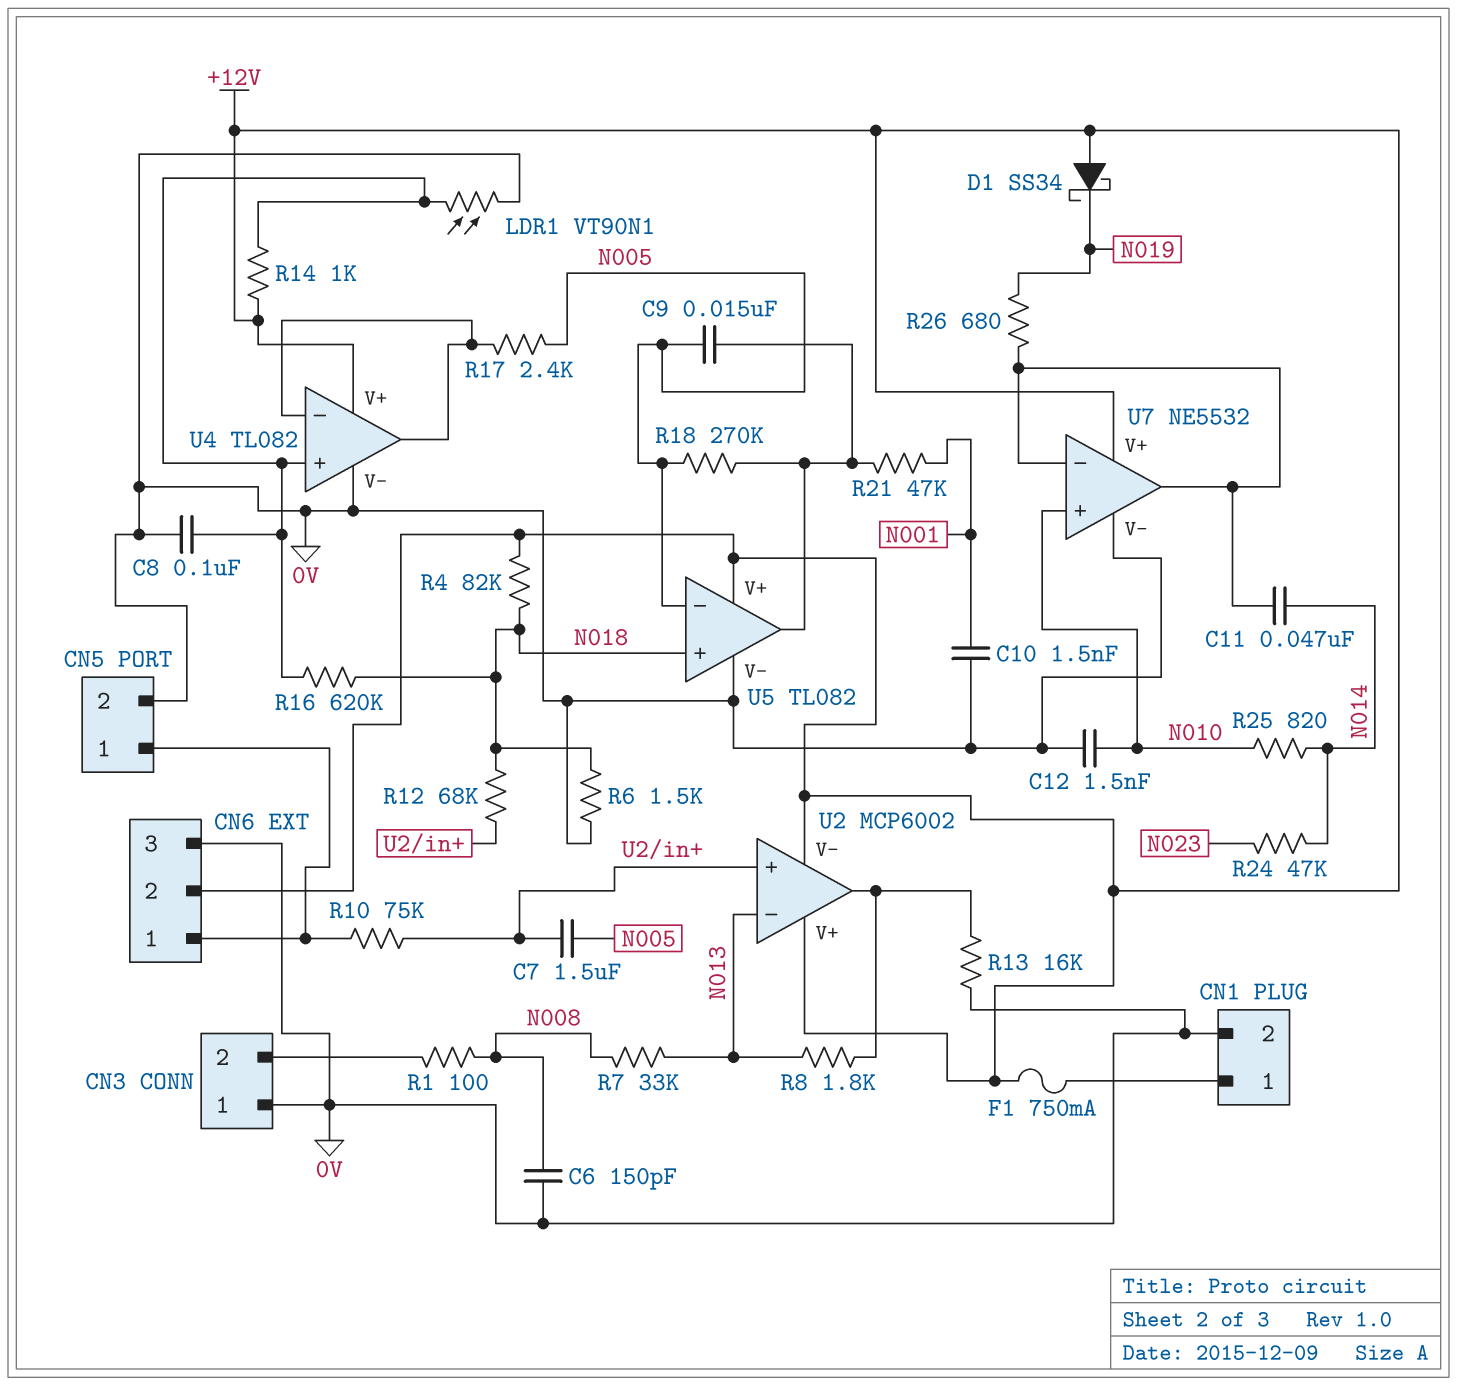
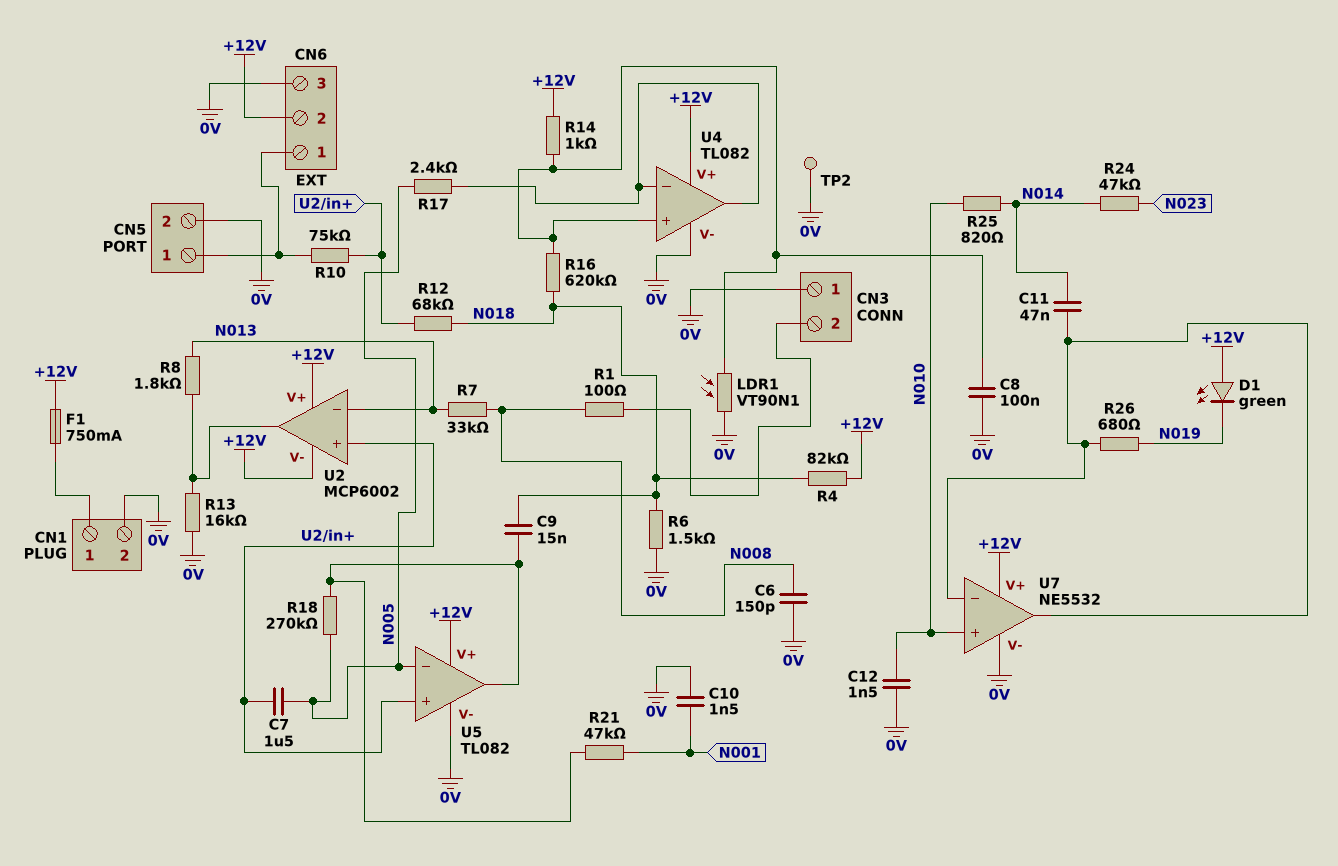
C9: 15nF (N005, U5/out) -> 15nF (N018, U5/out)
D1: schottky SS34 (A +12V, K N019) -> LED green (A +12V, K N019)
TP2: none -> test point (0V)
U5 pin in+: N018 -> U2/in+

